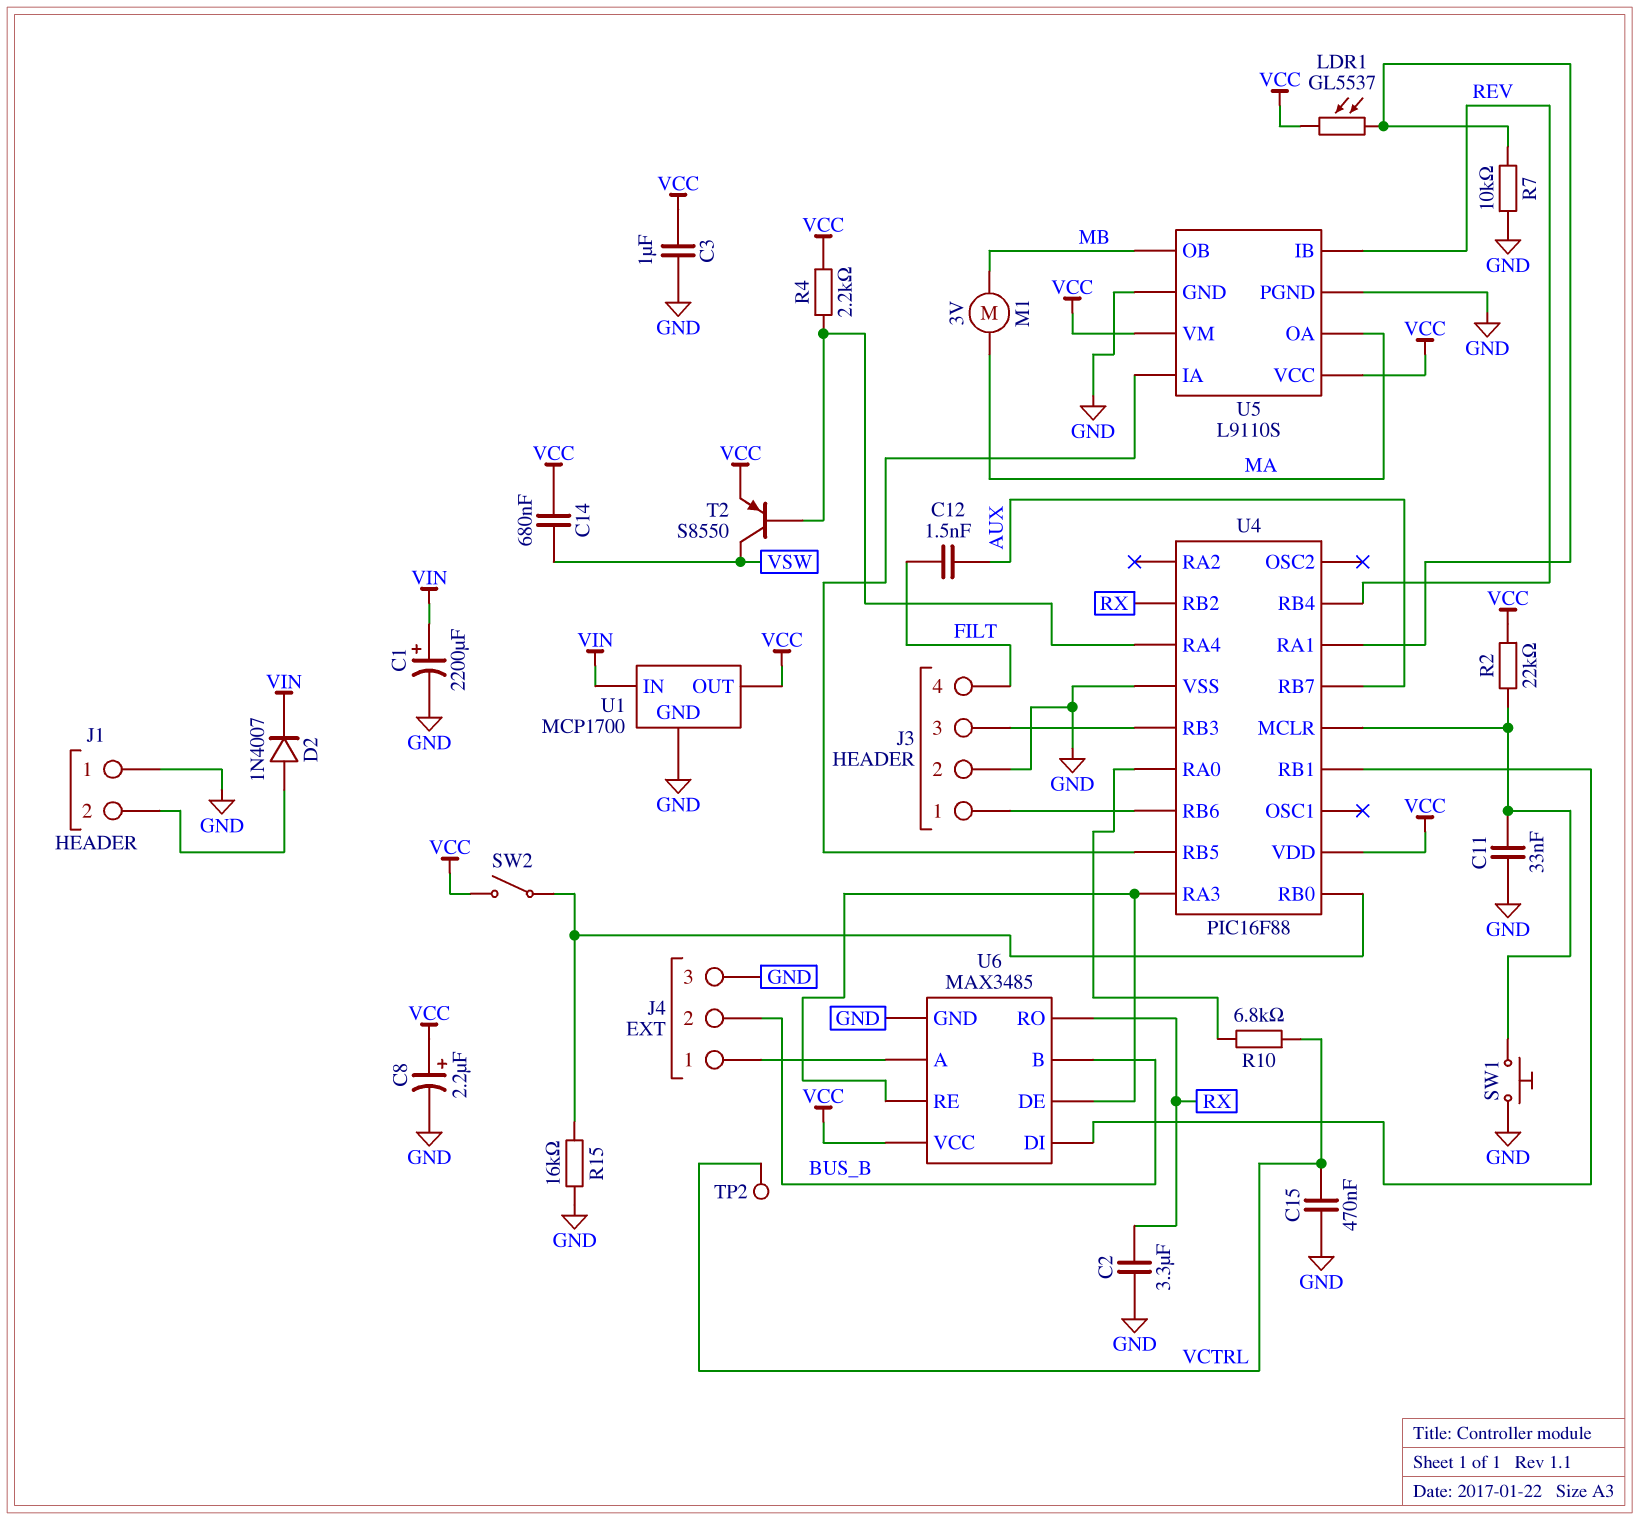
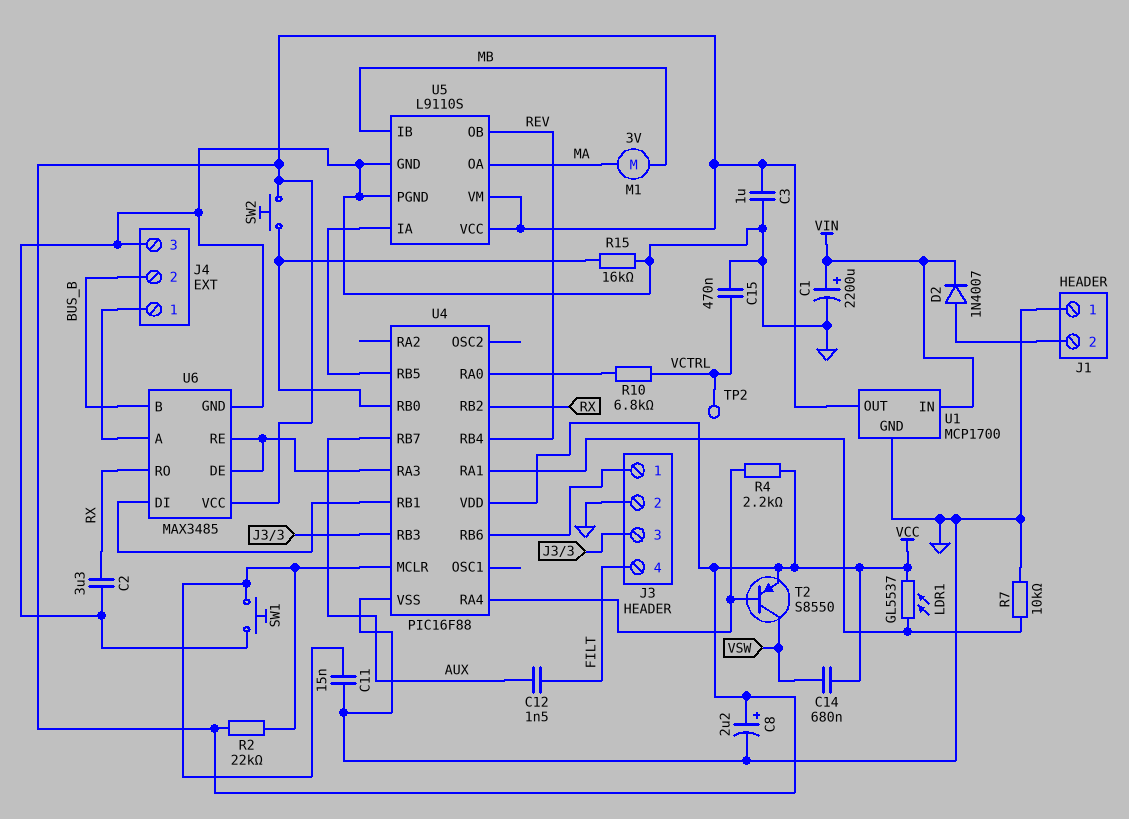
C11: 33nF (GND, U4/MCLR) -> 15nF (GND, U4/MCLR)
SW2: switch (U4/RB0, VCC) -> button (U4/RB0, VCC)
U5 pin IB: REV -> MB
U5 pin OB: MB -> REV

